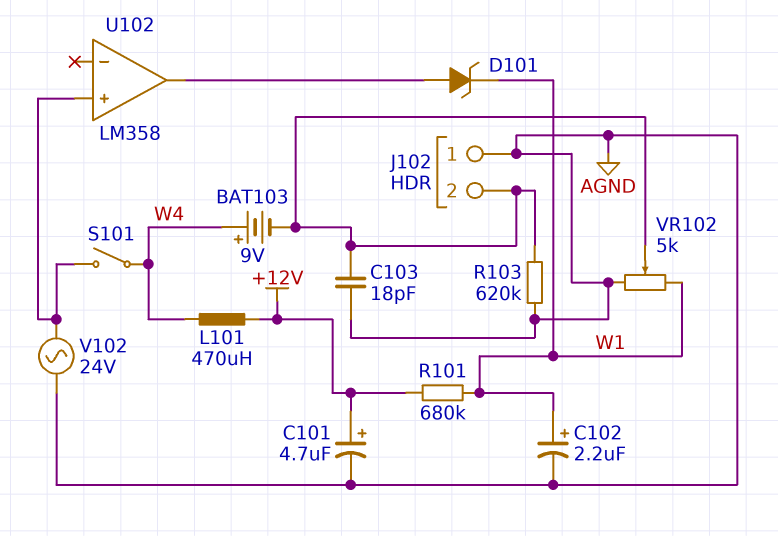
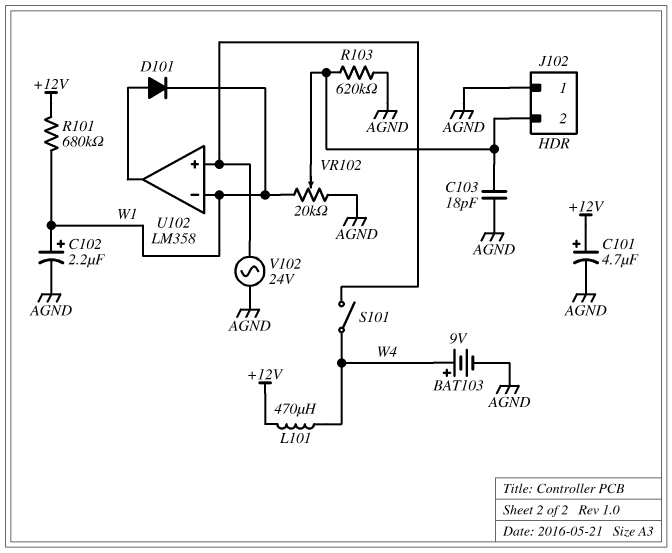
BAT103: 9V (plus W4, minus J102/2) -> 9V (plus W4, minus AGND)
D101: zener (A U102/out, K W1) -> diode (A U102/out, K W1)
U102 pin in-: none -> W1
VR102: 5k (AGND, W1, wiper J102/2) -> 20k (AGND, W1, wiper J102/2)

